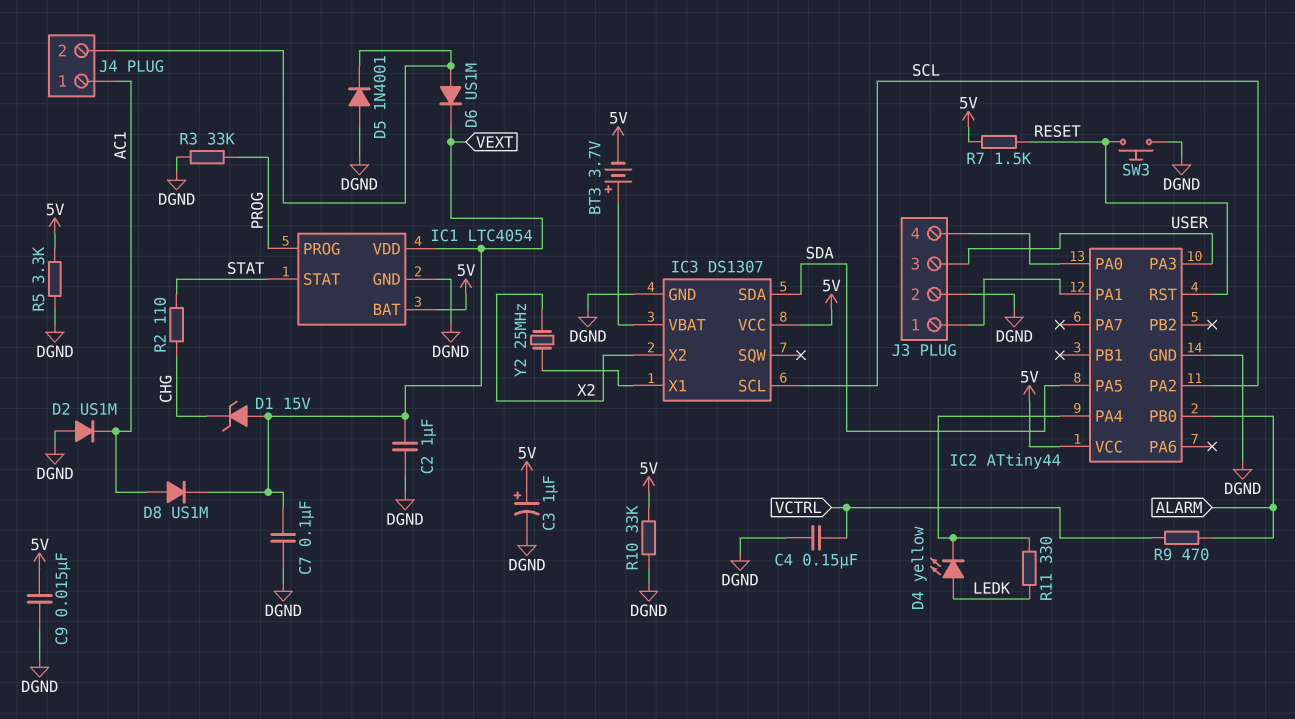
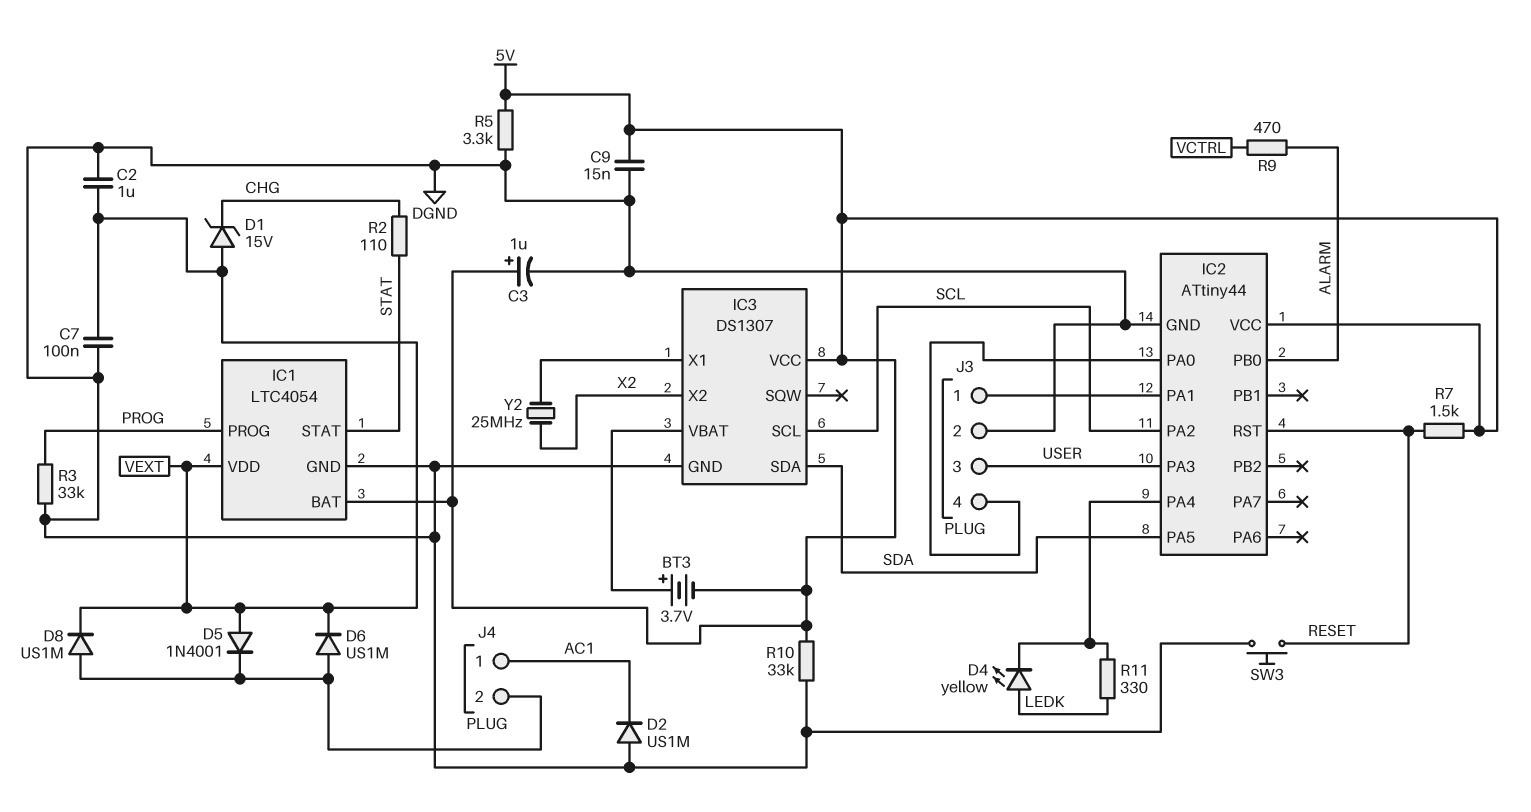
C4: 150nF (DGND, VCTRL) -> none
D5: diode 1N4001 (A DGND, K J4/2) -> diode 1N4001 (A VEXT, K J4/2)
D8: diode US1M (A AC1, K VEXT) -> diode US1M (A J4/2, K VEXT)

